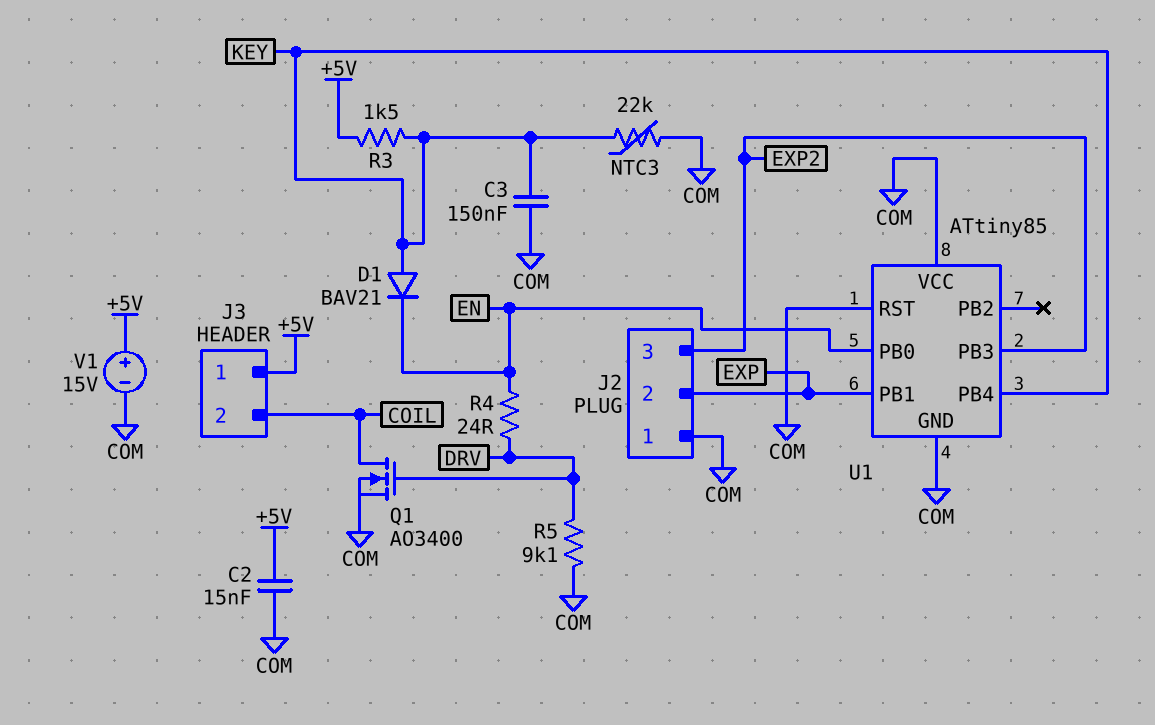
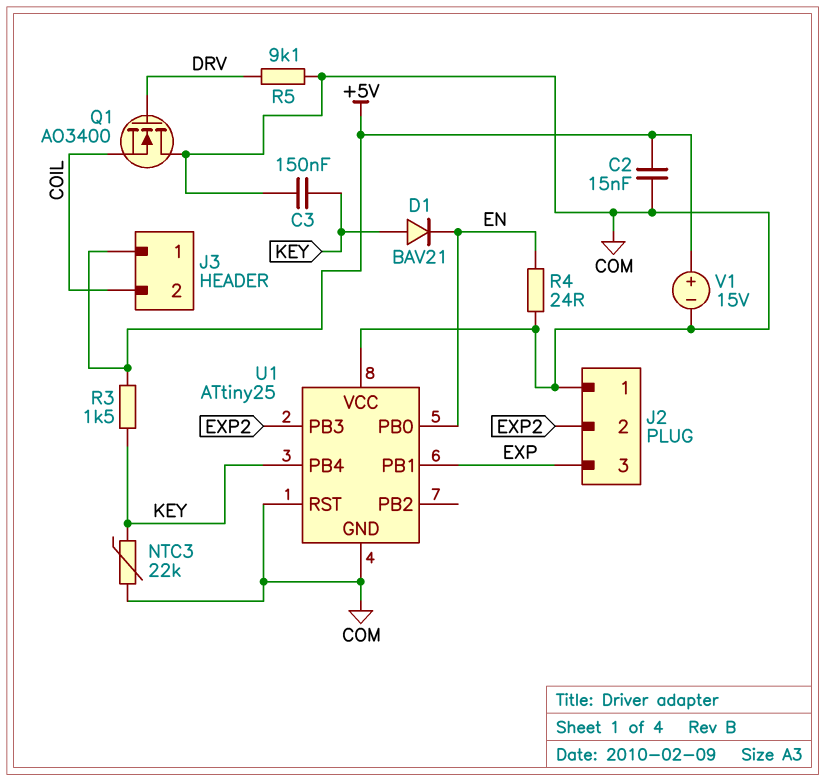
J2 pin 2: EXP -> EXP2
J2 pin 3: EXP2 -> EXP
Q1: NMOS AO3400 (G DRV, D COIL, S COM) -> NMOS AO3400 (G DRV, D COM, S COIL)
R4: 24 (DRV, EN) -> 24 (COM, EN)
U1: ATtiny85 -> ATtiny25

